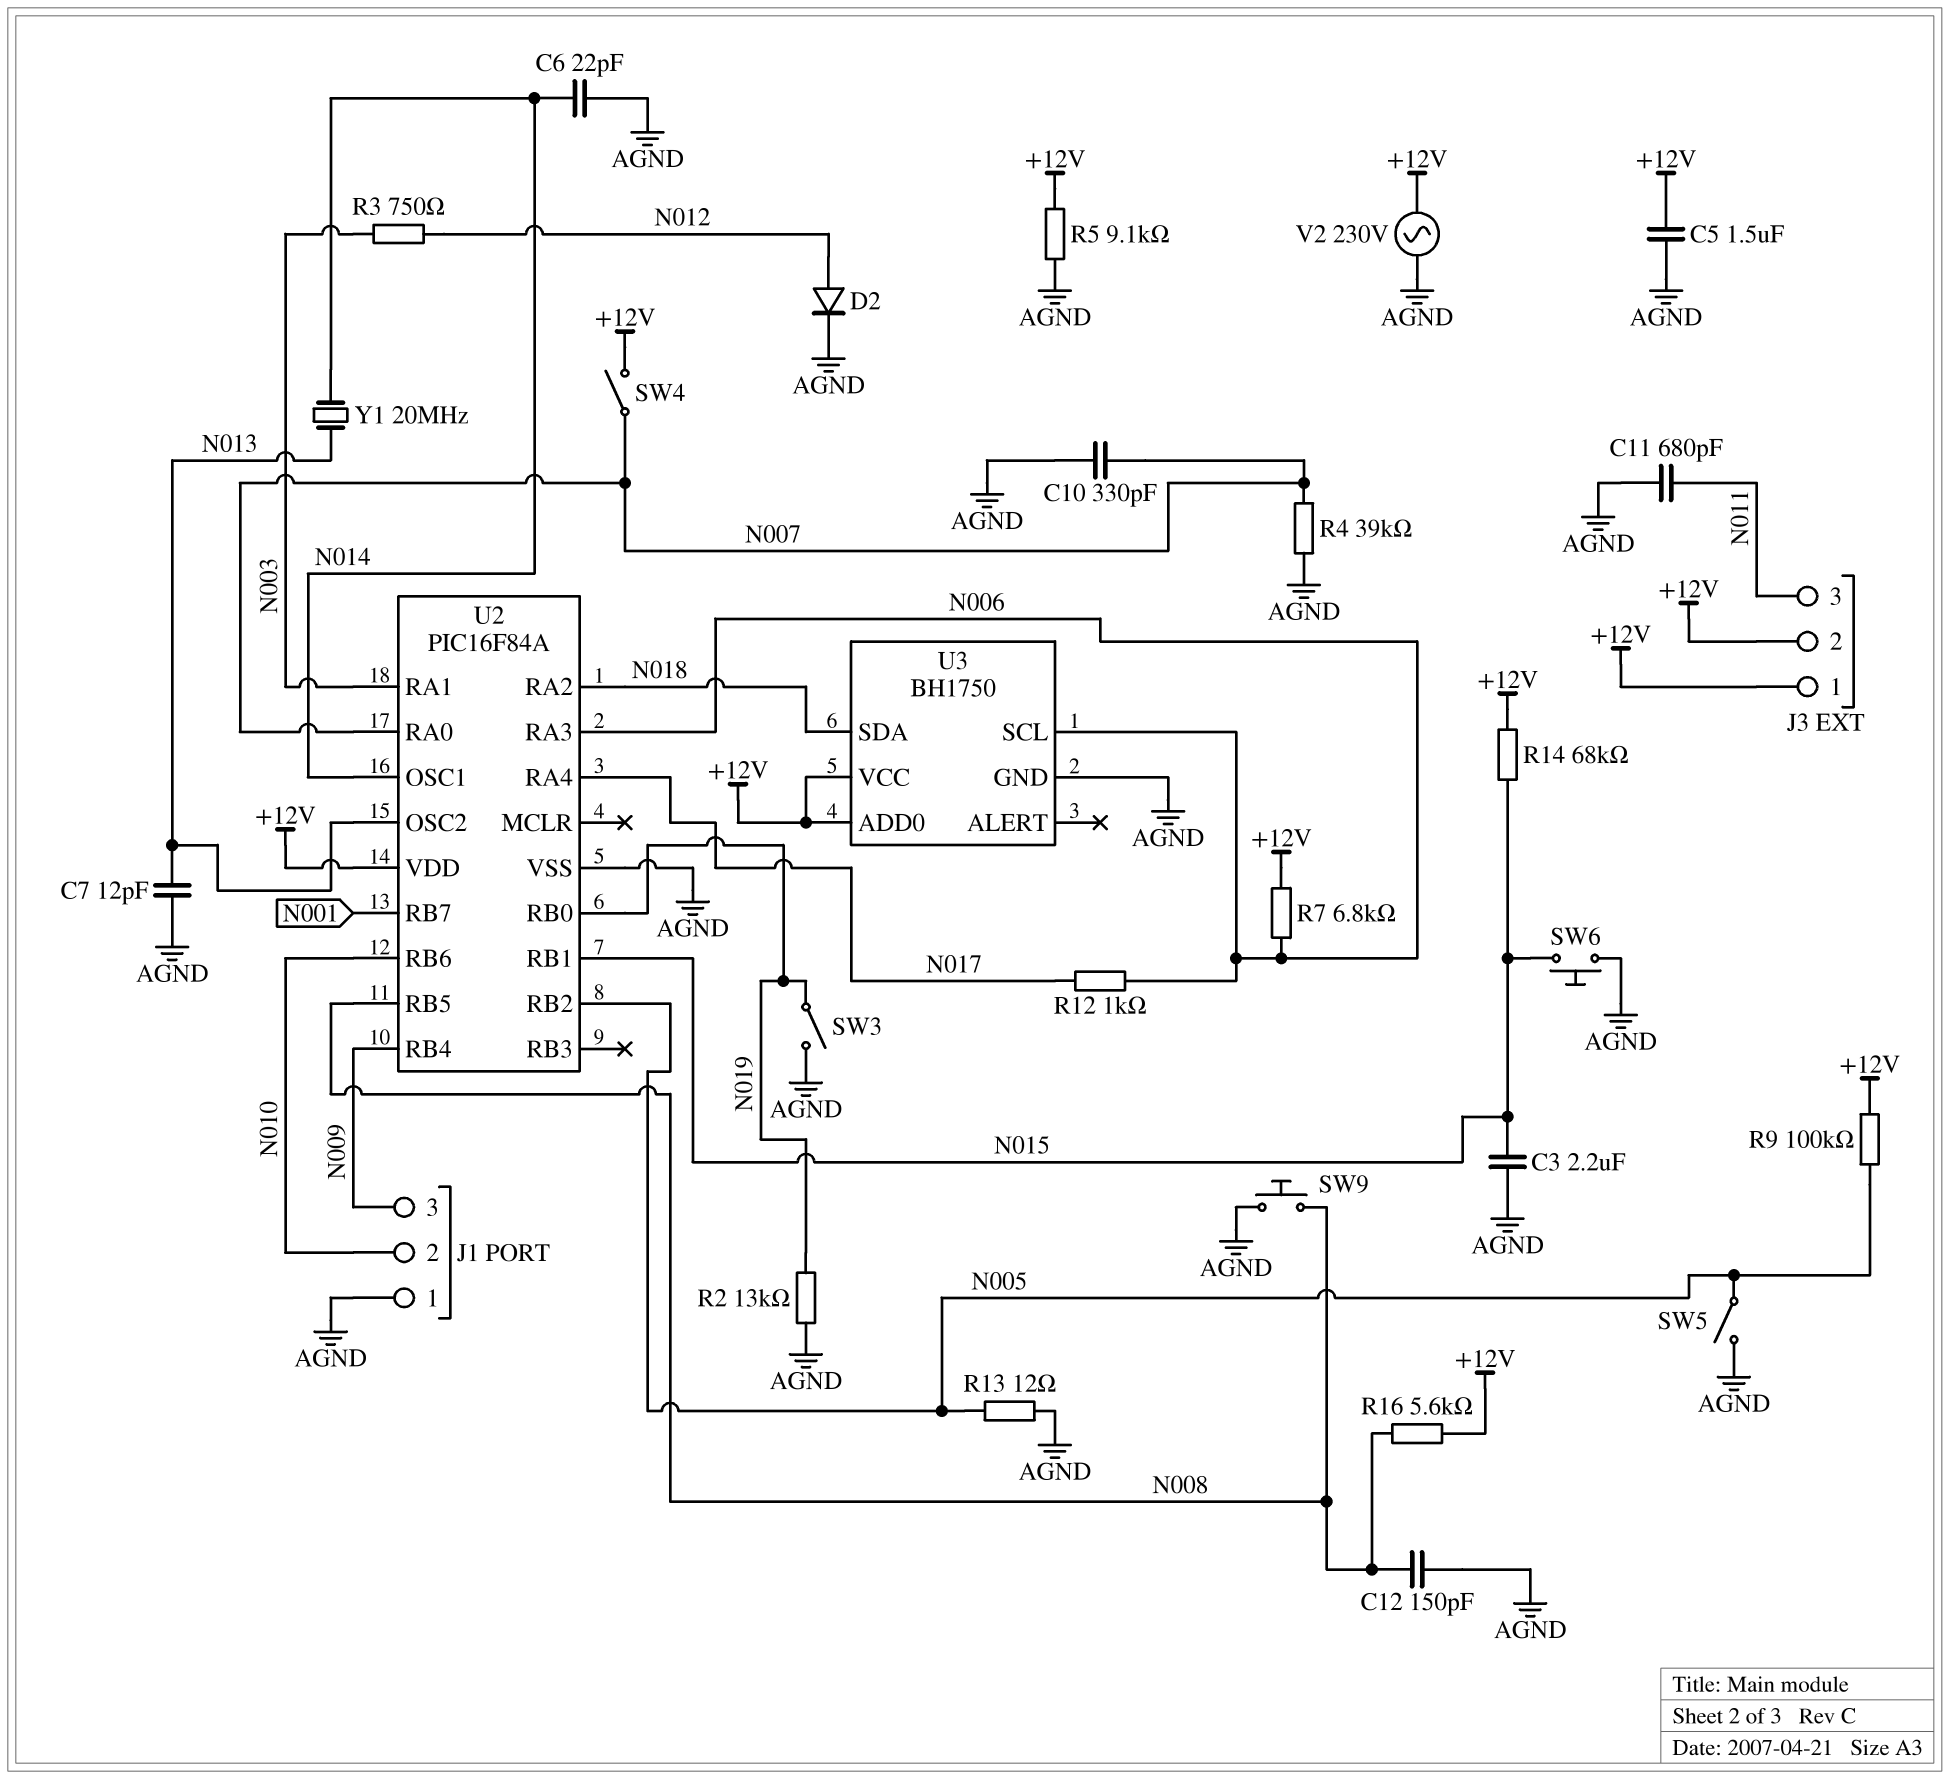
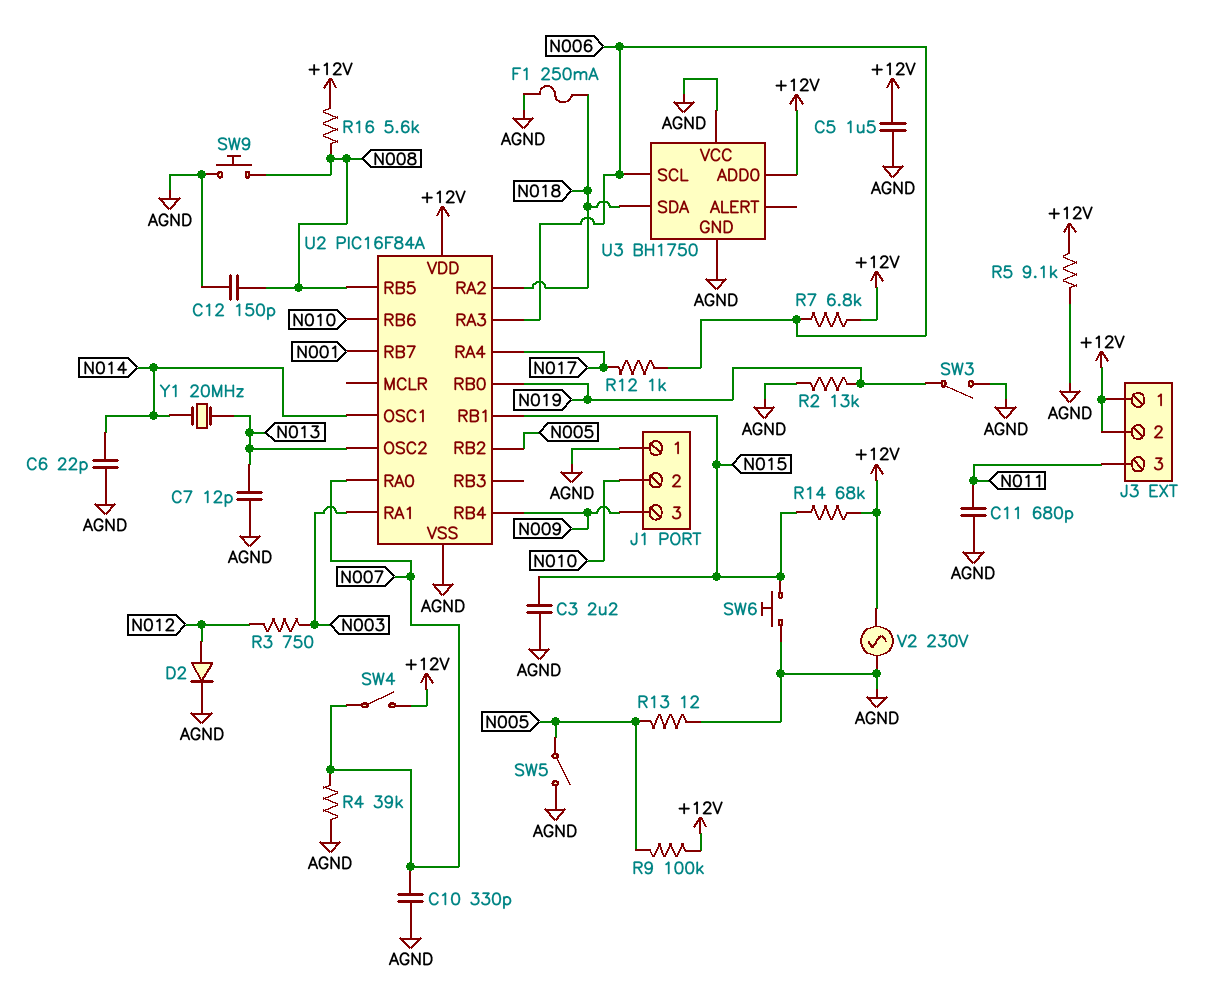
F1: none -> 250mA (AGND, N018)
U3 pin VCC: +12V -> AGND

